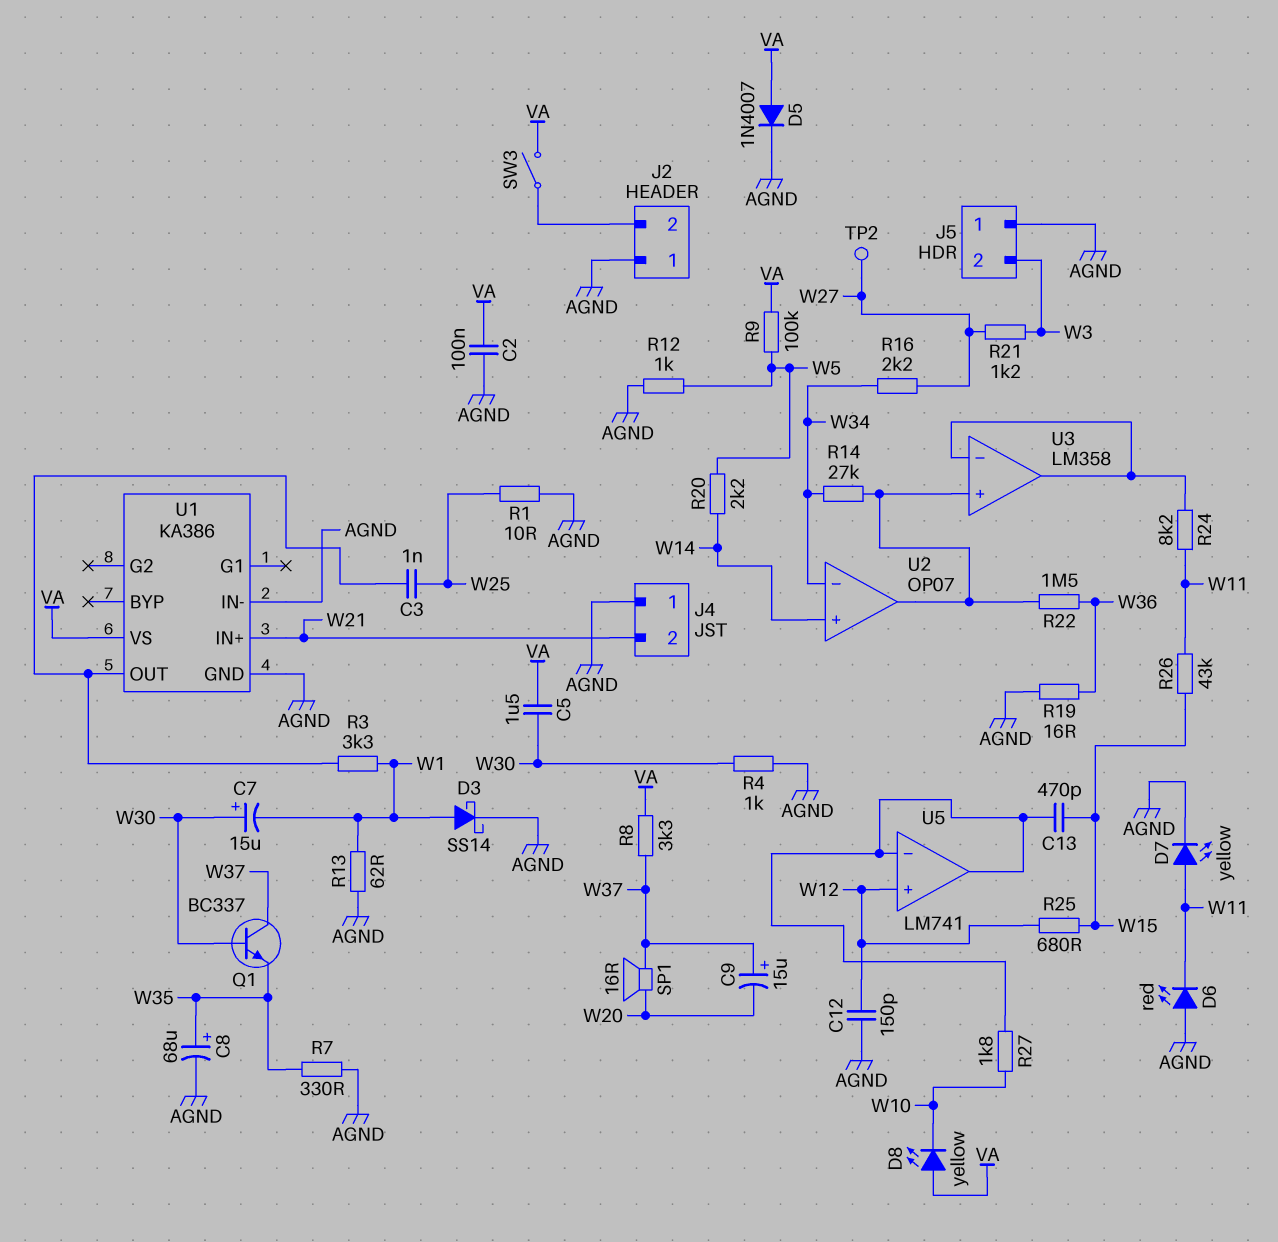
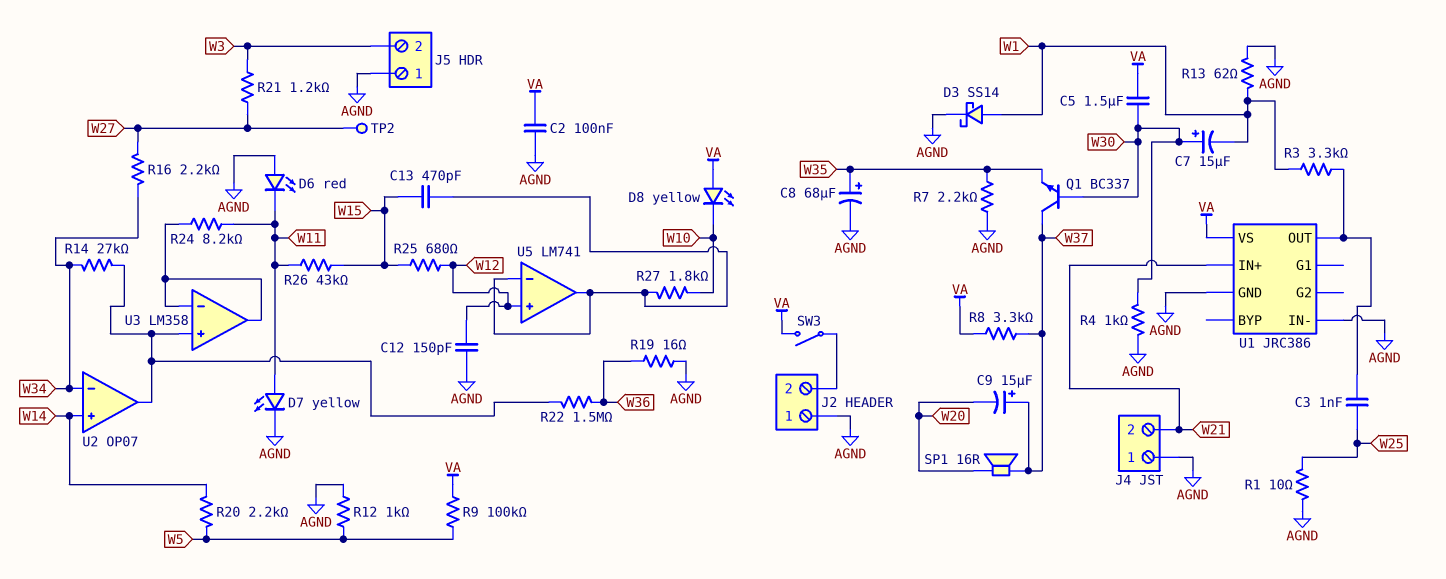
D5: diode 1N4007 (A VA, K AGND) -> none
R7: 330 (AGND, W35) -> 2.2k (AGND, W35)
U1: KA386 -> JRC386

